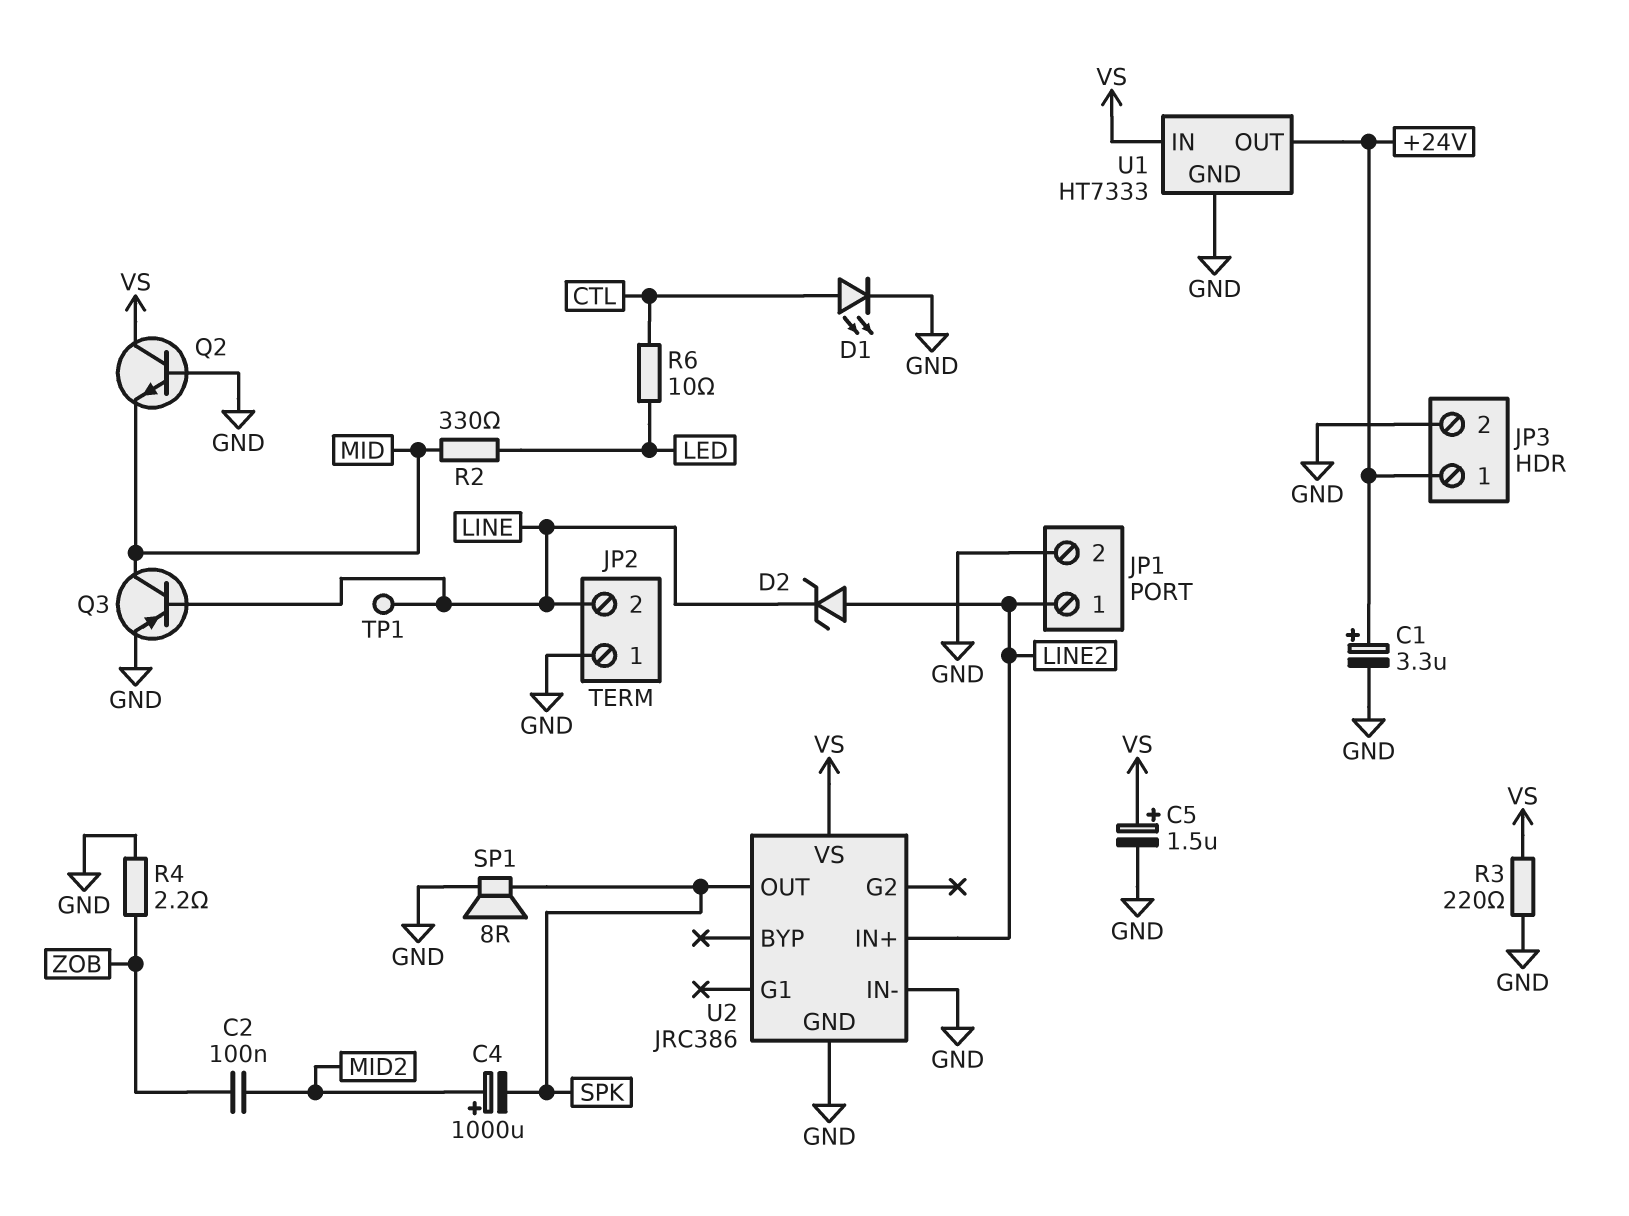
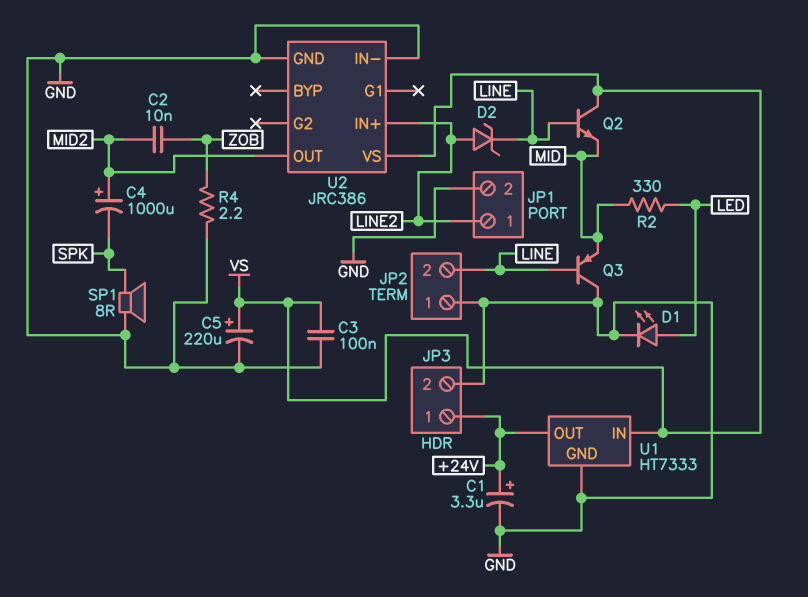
C2: 100nF (MID2, ZOB) -> 10nF (MID2, ZOB)
C3: none -> 100nF (GND, VS)
C5: 1.5uF (plus VS, minus GND) -> 220uF (plus VS, minus GND)
D1: LED (A CTL, K GND) -> LED (A LED, K GND)
Q2: NPN (B GND, C VS, E MID) -> NPN (B LINE, C VS, E MID)
Q3: PNP (B LINE, C MID, E GND) -> PNP (B LINE, C GND, E MID)
R3: 220 (GND, VS) -> none
R6: 10 (CTL, LED) -> none
TP1: test point (LINE) -> none
U2 pin OUT: SPK -> MID2

